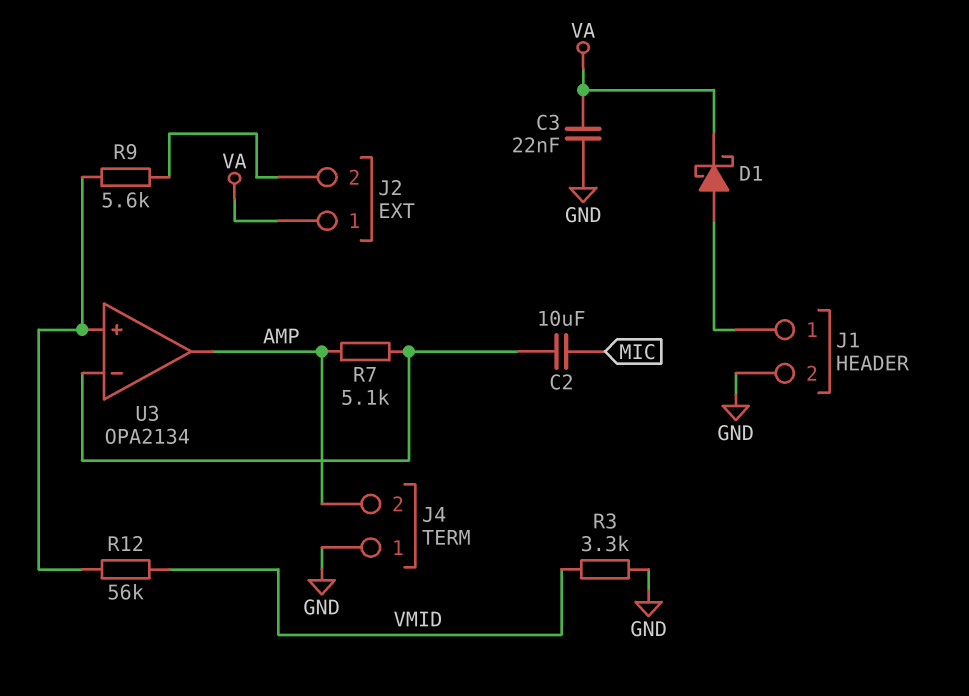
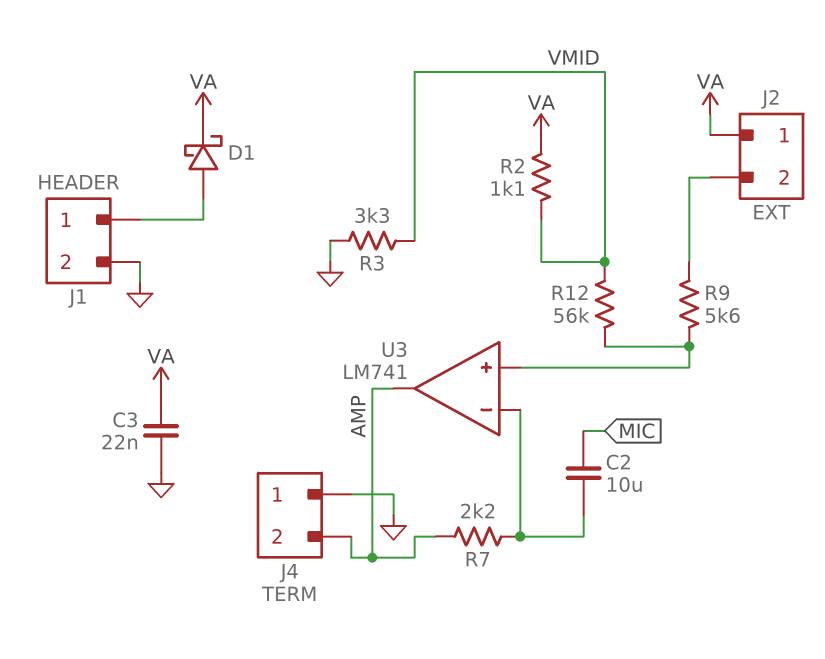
R2: none -> 1.1k (VA, VMID)
R7: 5.1k (AMP, U3/in-) -> 2.2k (AMP, U3/in-)
U3: OPA2134 -> LM741

